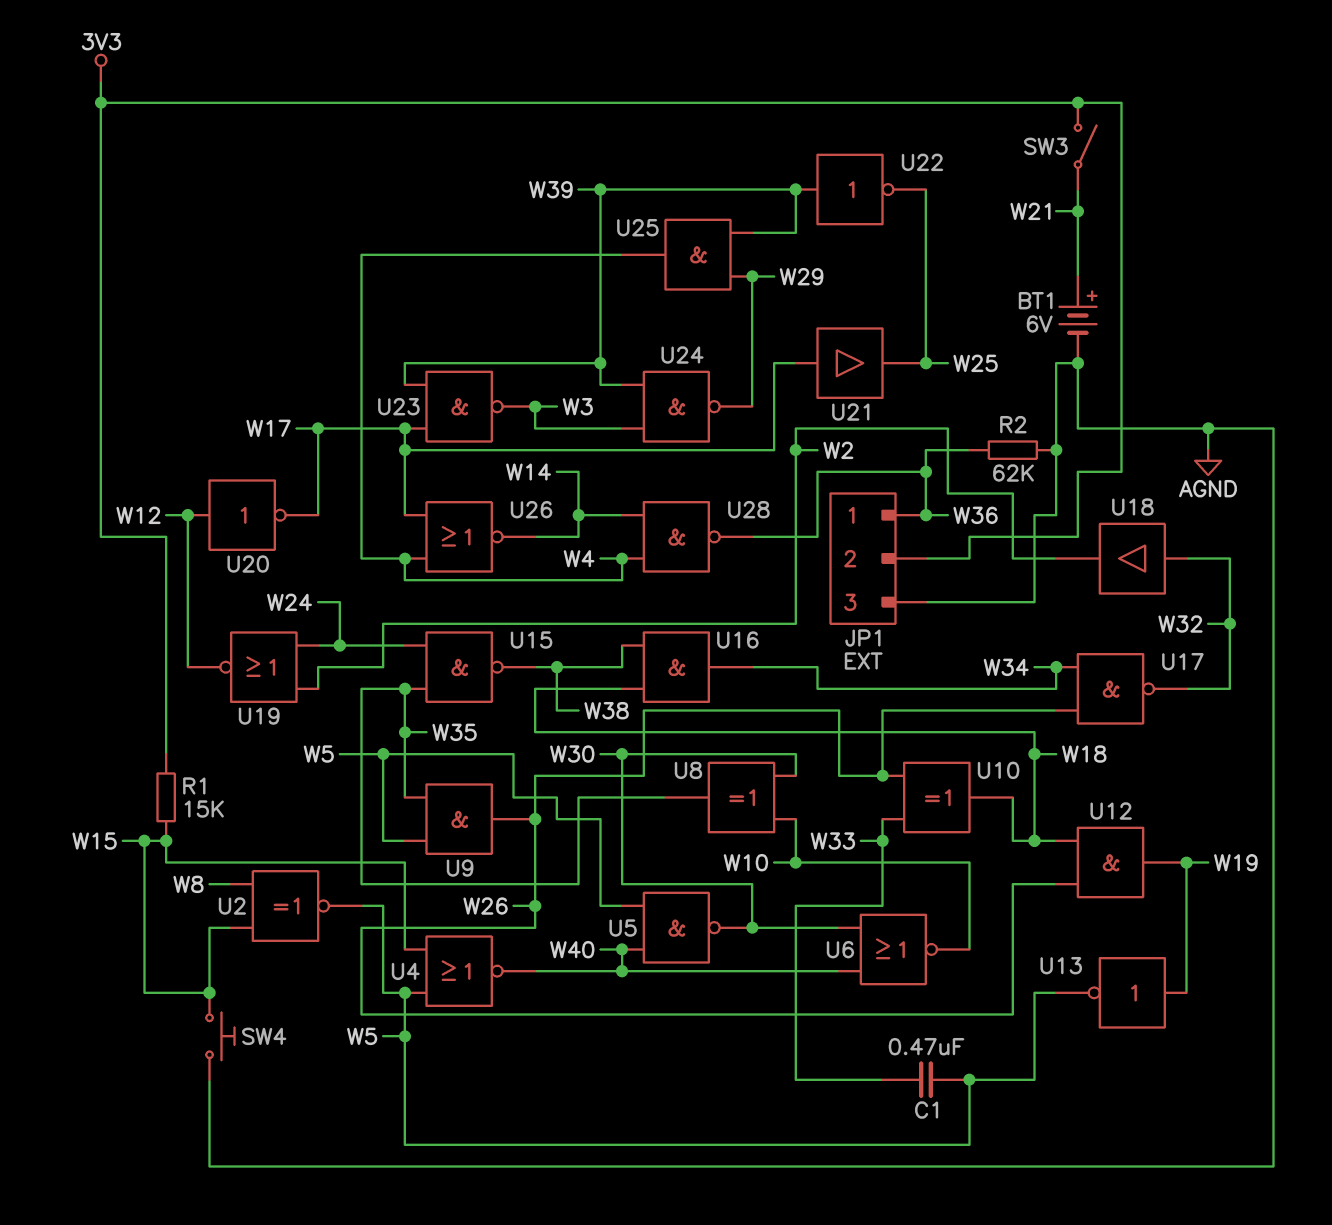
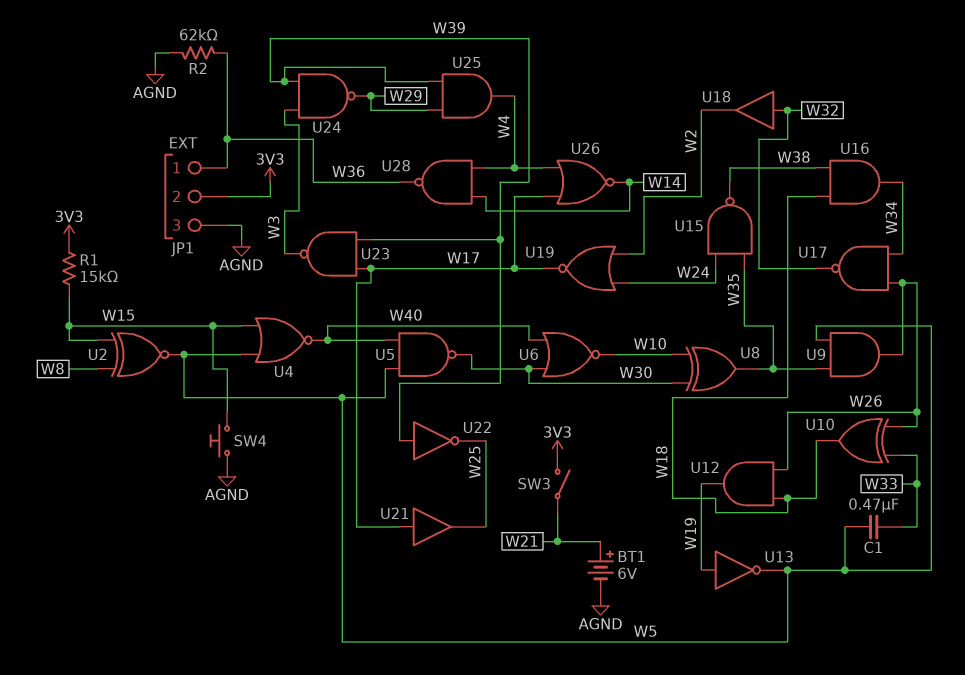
U19: NOR (in W2, in W24, out W12) -> NOR (in W2, in W24, out W17)
U20: NOT (in W12, out W17) -> none

